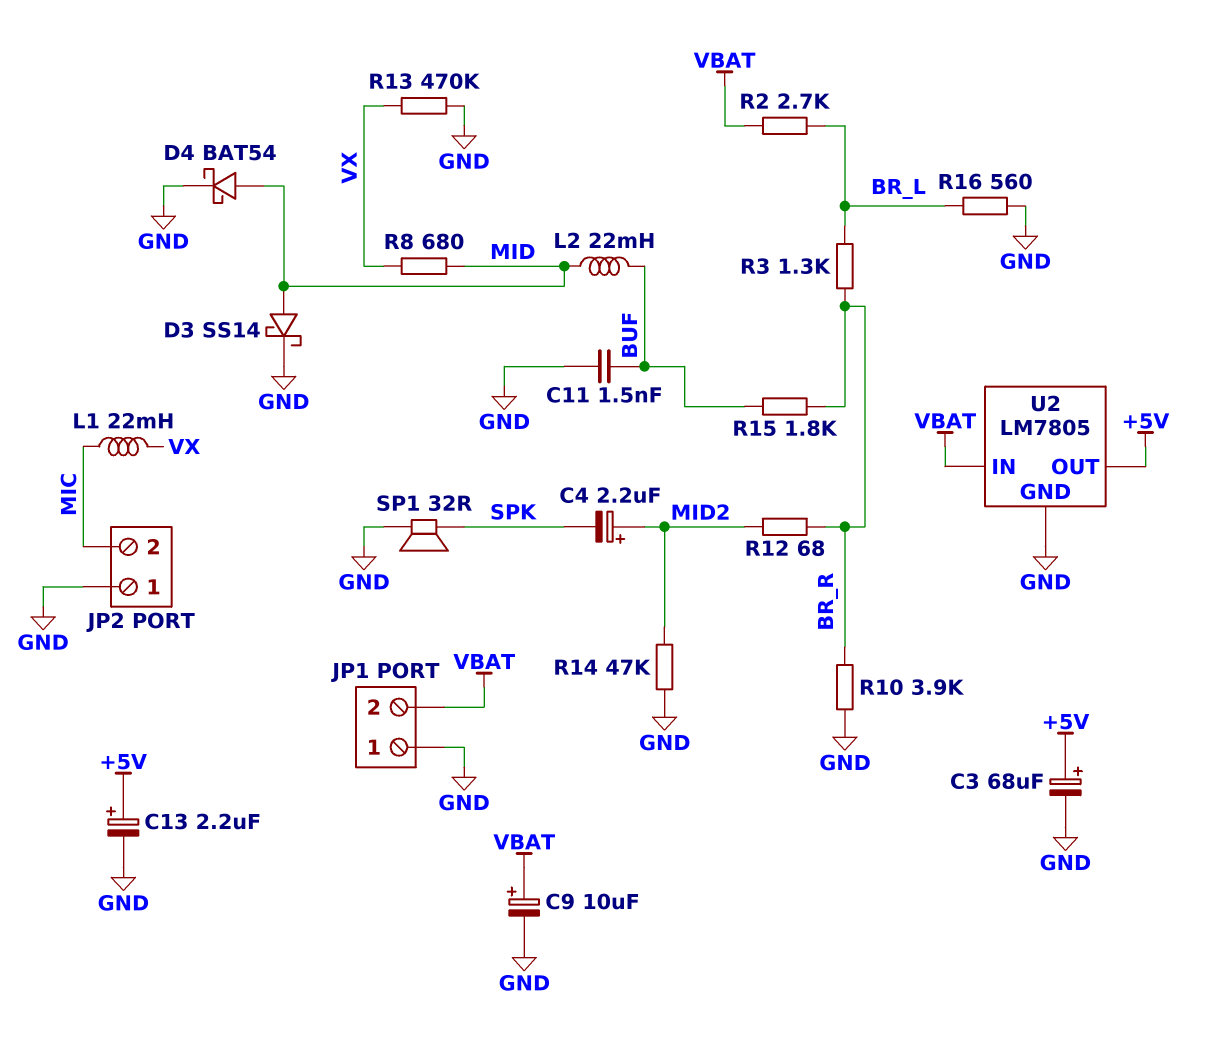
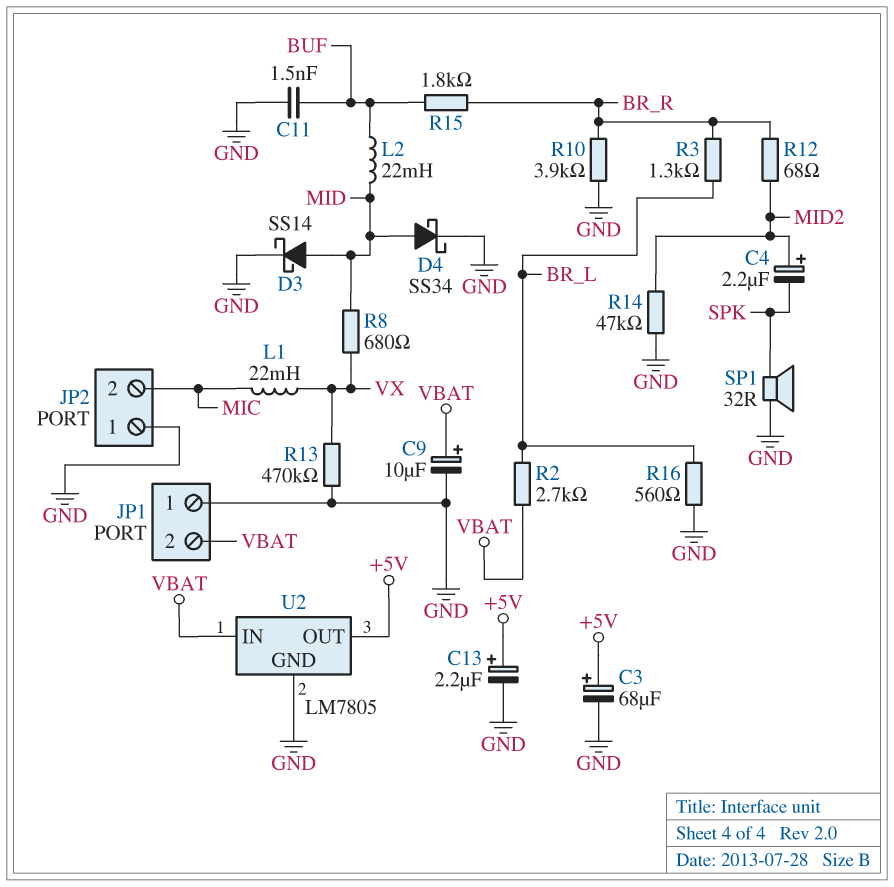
D4: schottky BAT54 (A MID, K GND) -> schottky SS34 (A MID, K GND)

